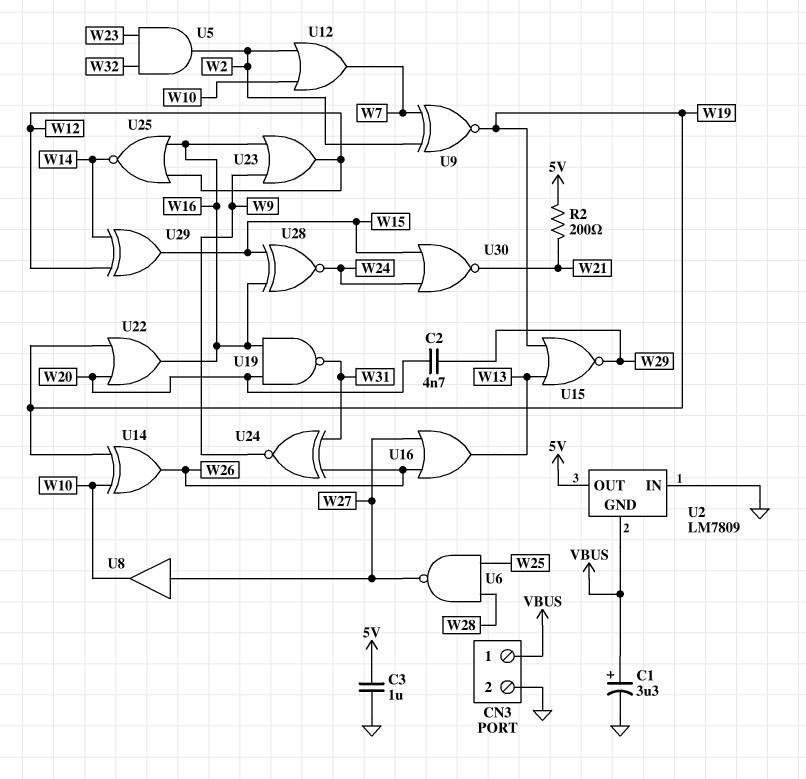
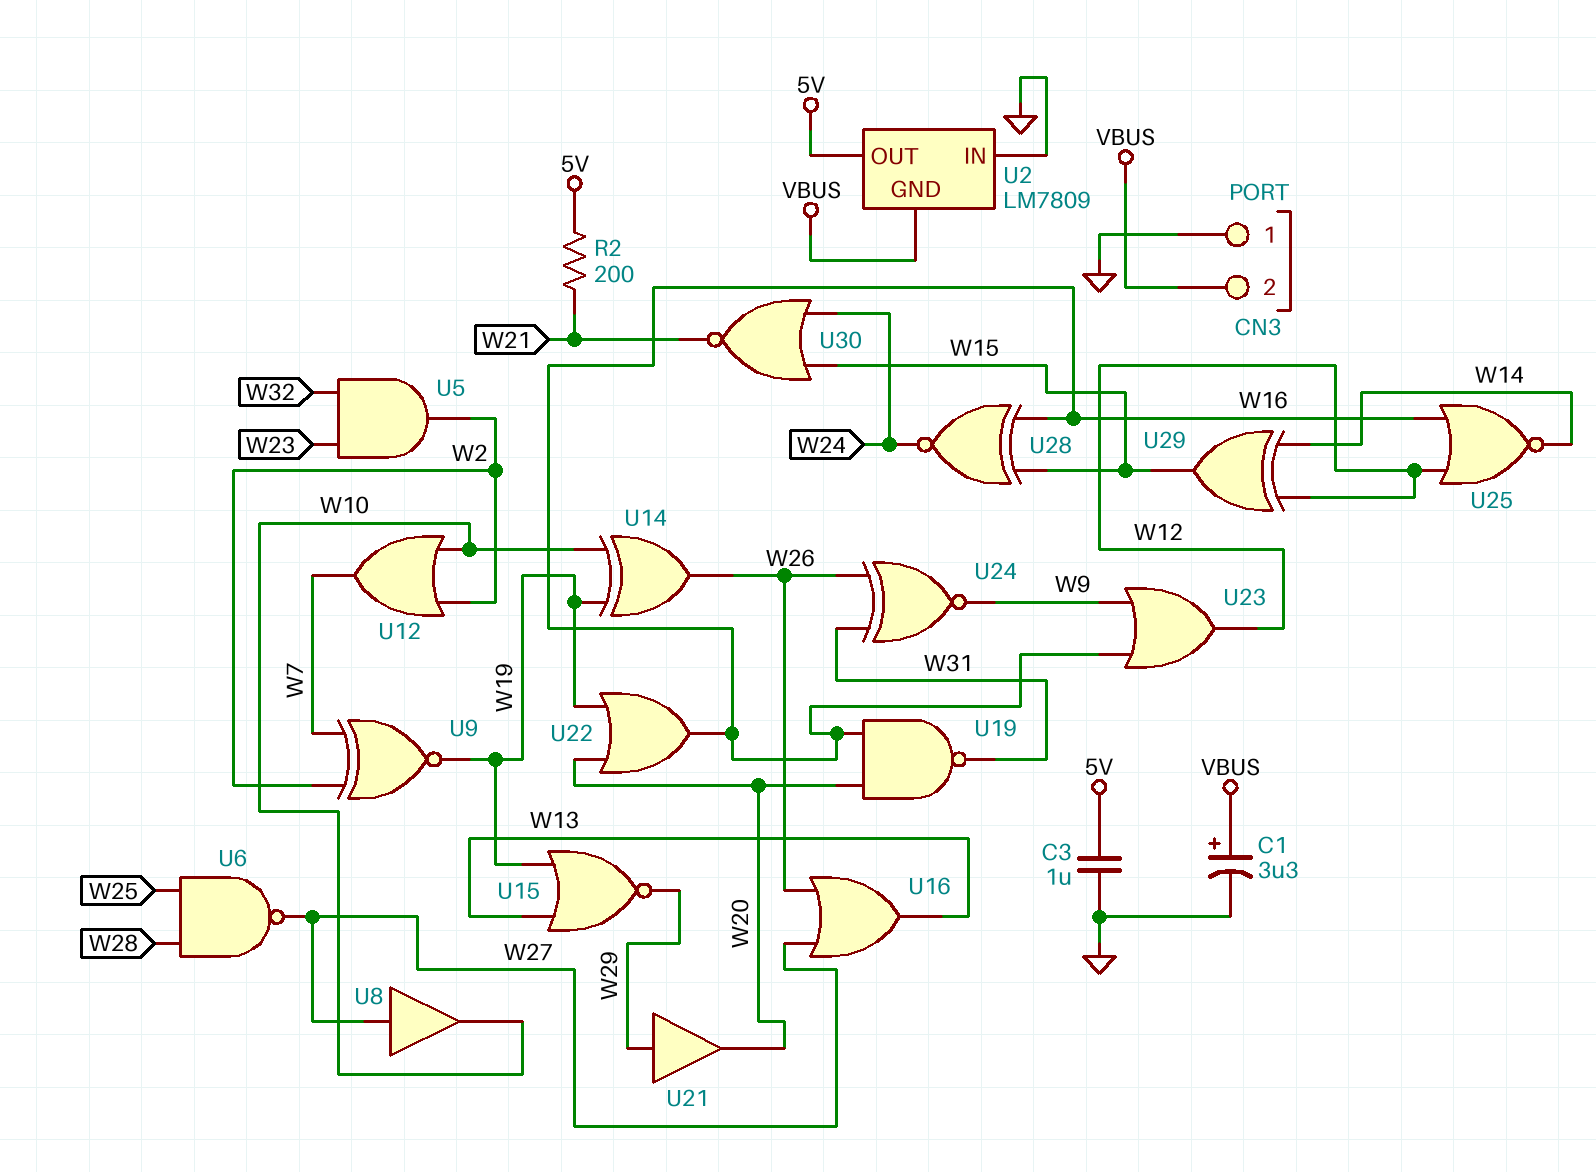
C2: 4.7nF (W20, W29) -> none
CN3 pin 1: VBUS -> GND
CN3 pin 2: GND -> VBUS
U21: none -> buffer (in W29, out W20)

